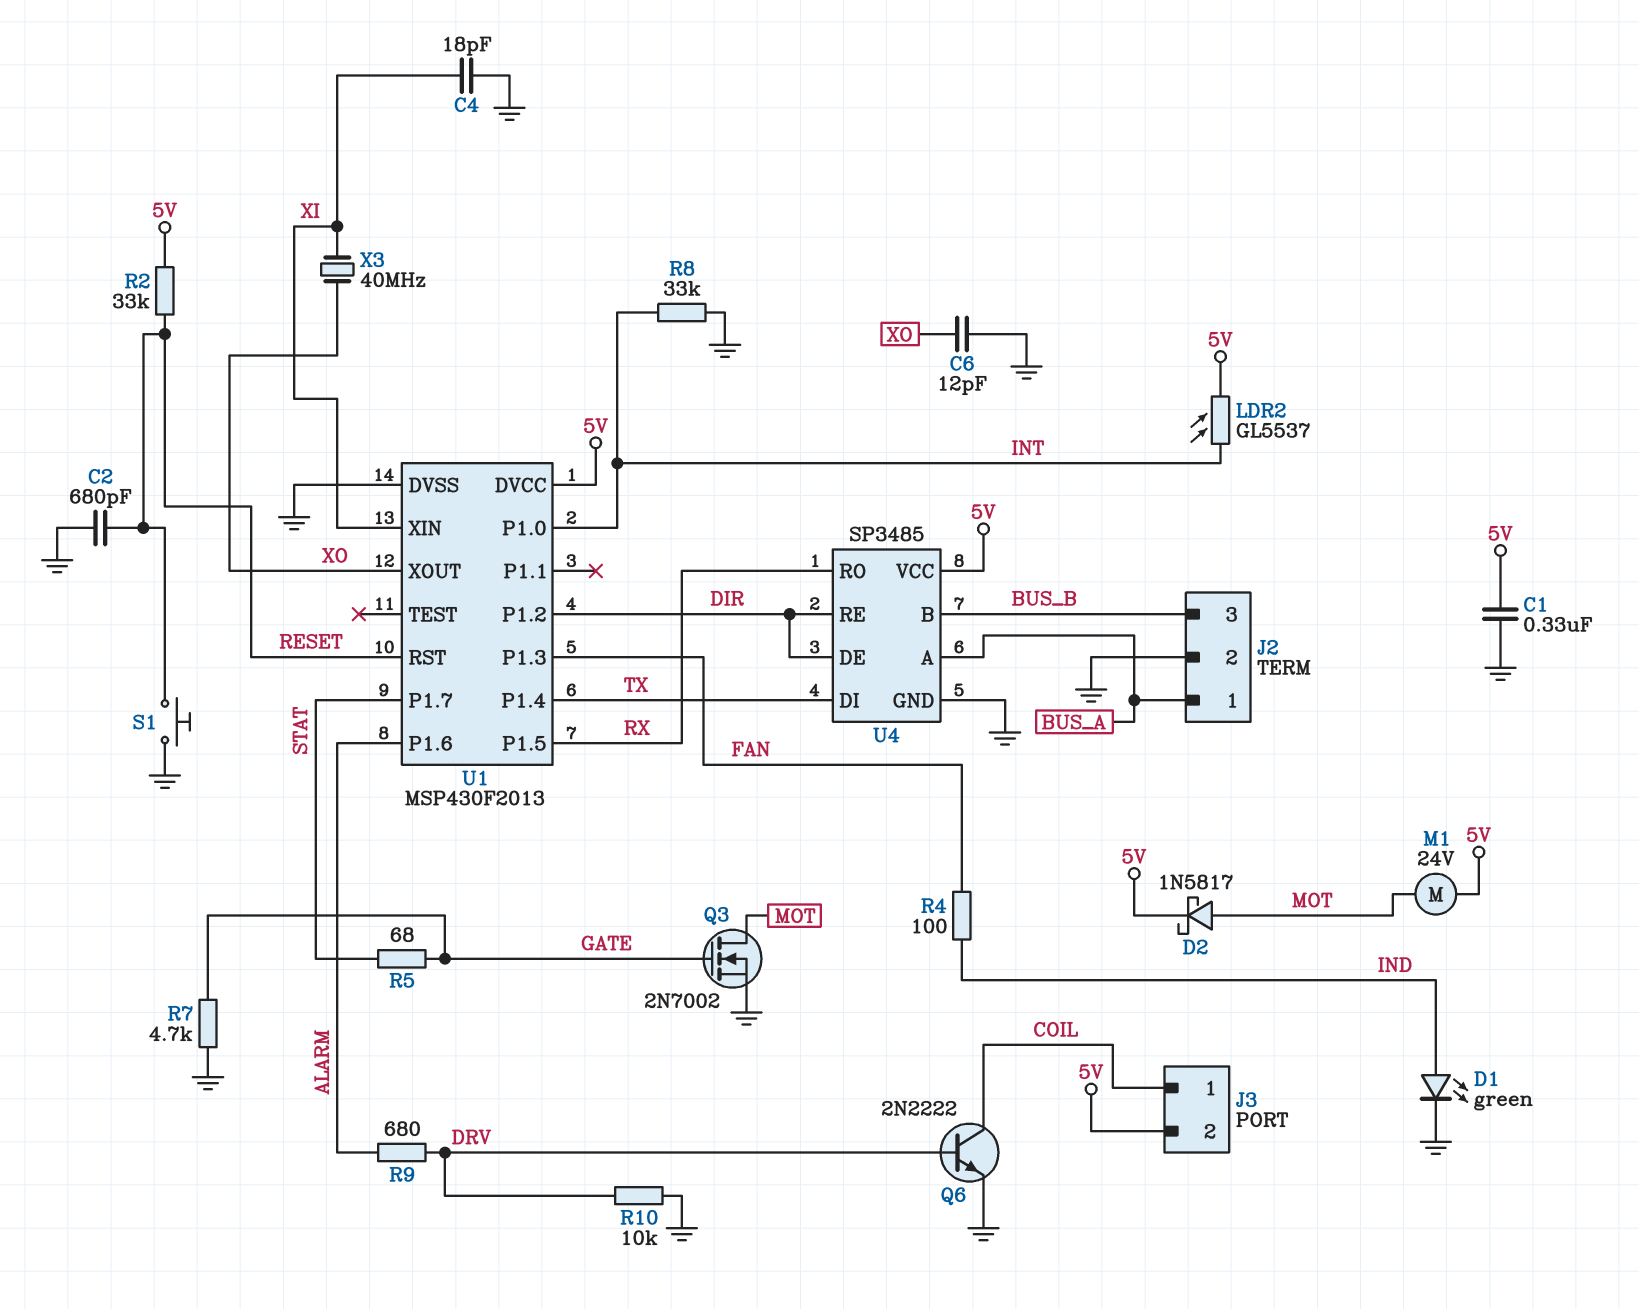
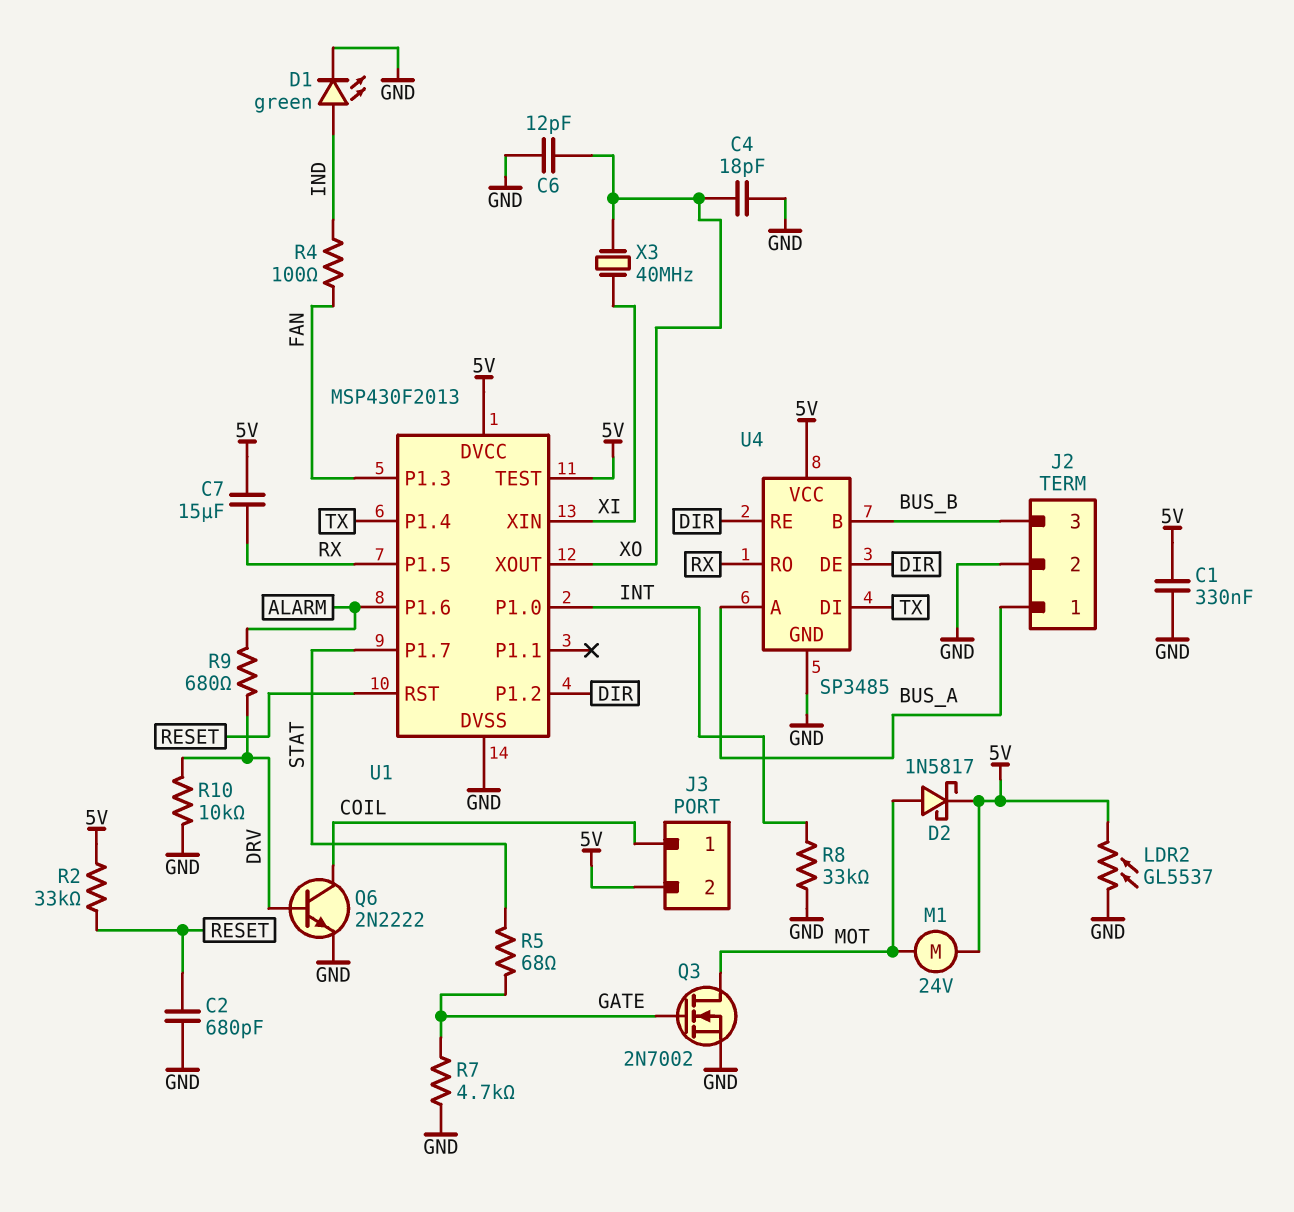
C4: 18pF (GND, XI) -> 18pF (GND, XO)
C7: none -> 15uF (5V, RX)
LDR2: GL5537 (5V, INT) -> GL5537 (5V, GND)
S1: button (GND, RESET) -> none
U1 pin TEST: none -> 5V

